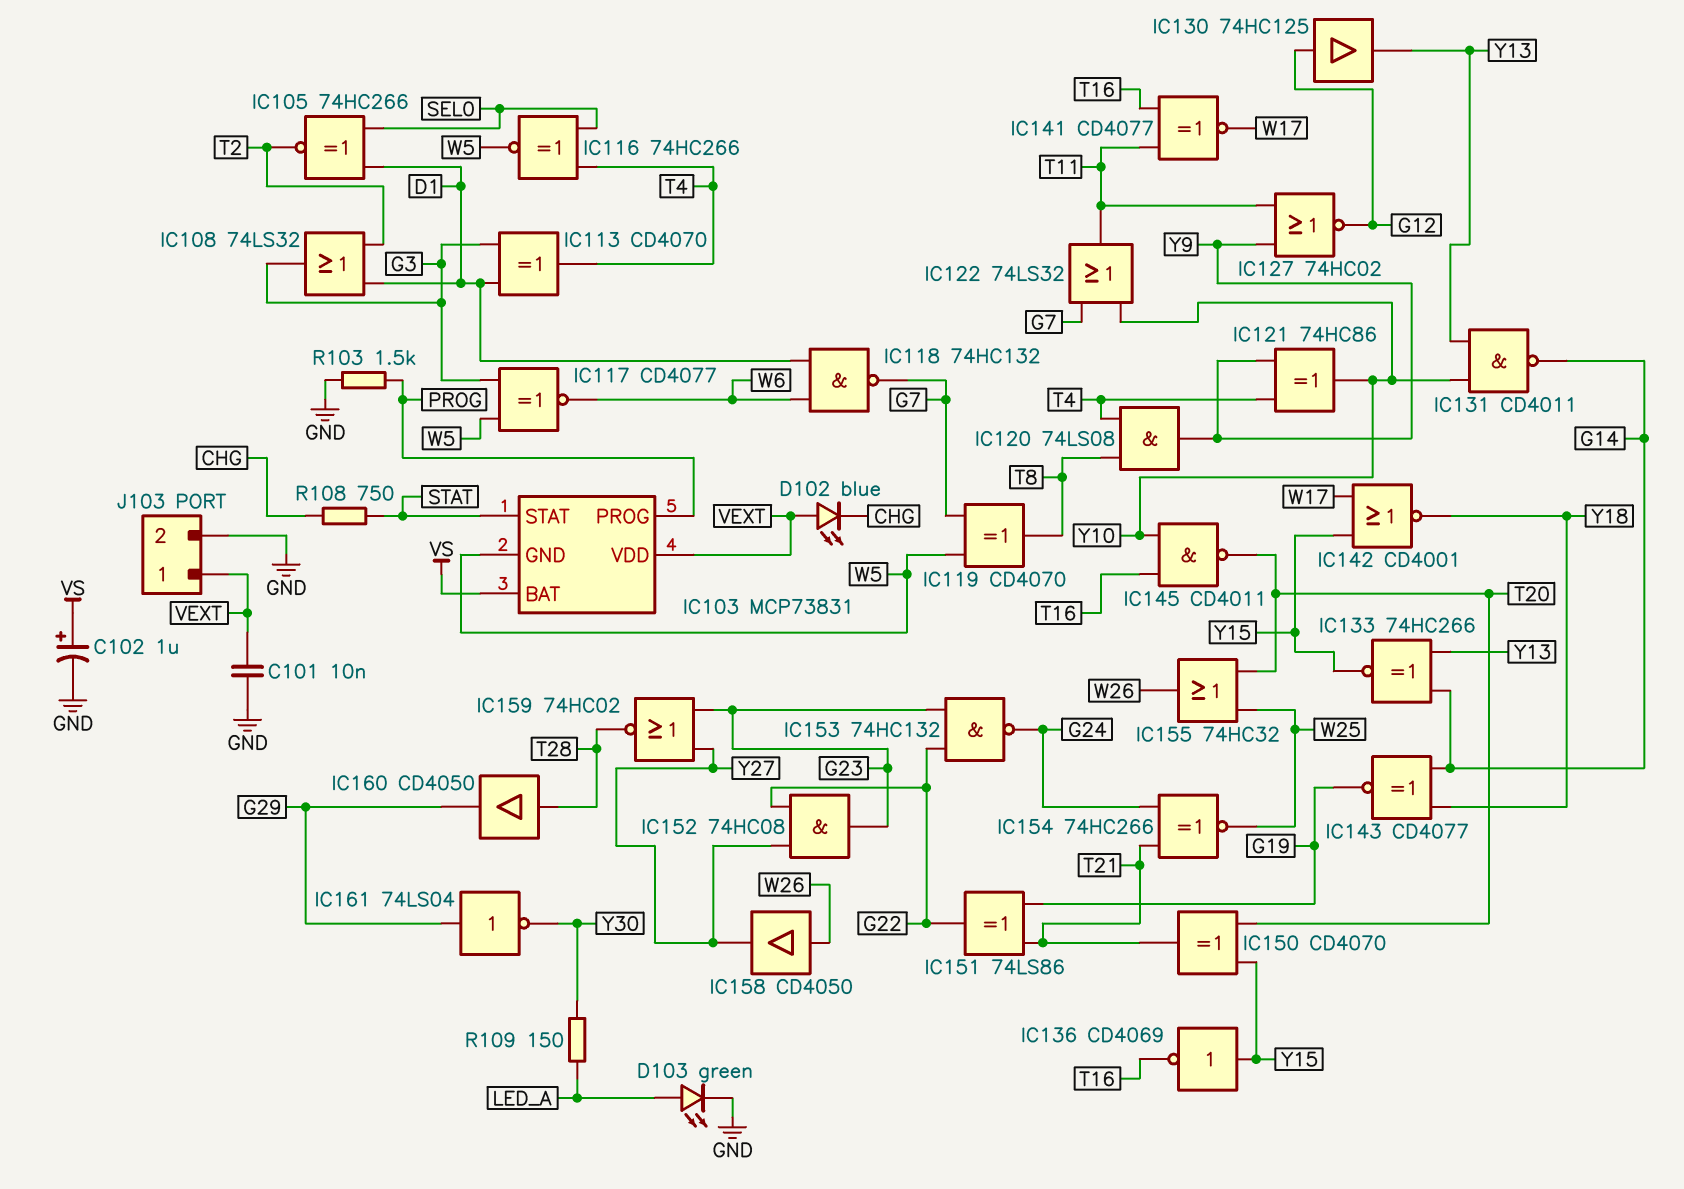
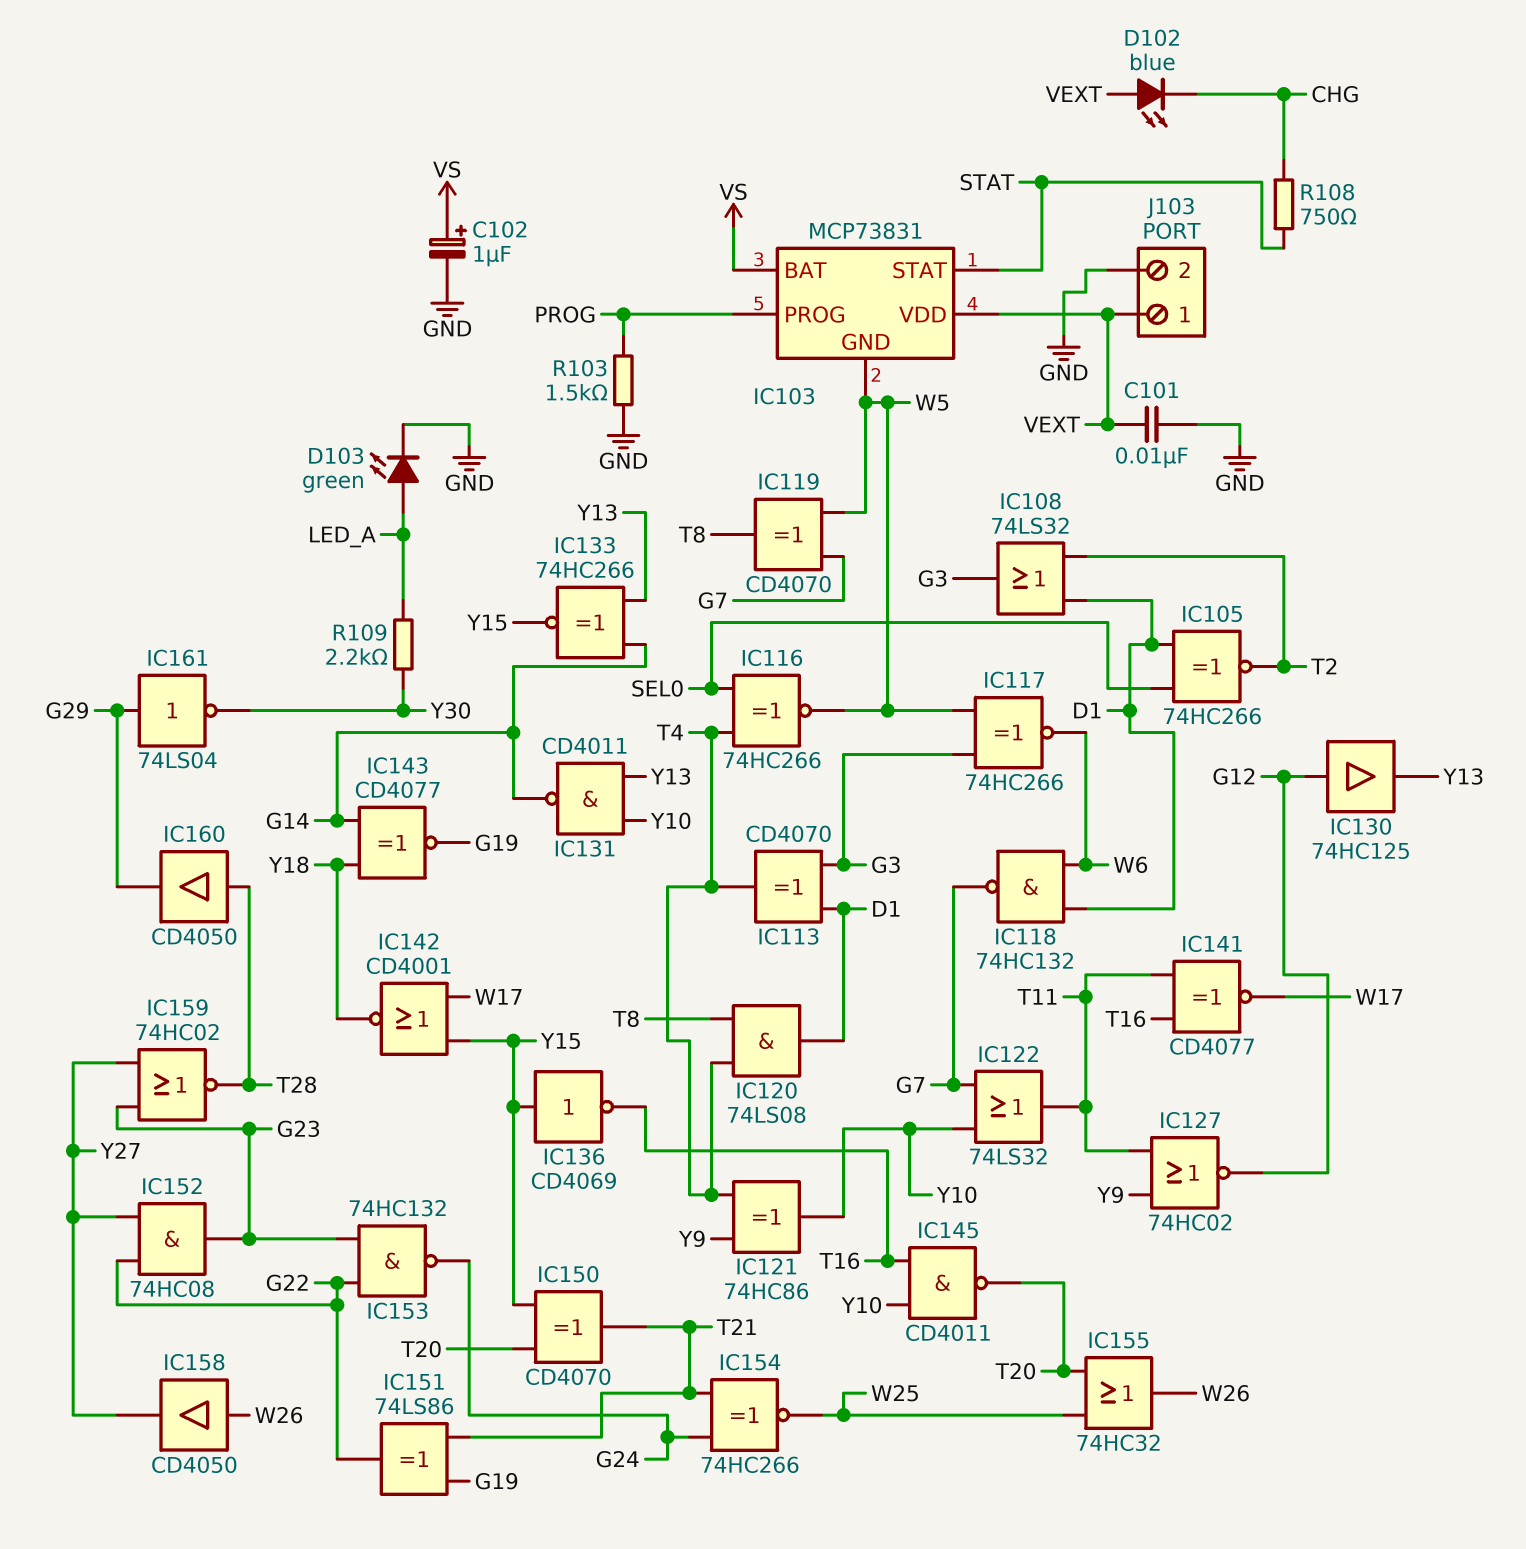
IC117: XNOR CD4077 (in G3, in W5, out W6) -> XNOR 74HC266 (in G3, in W5, out W6)
IC120: AND 74LS08 (in T4, in T8, out Y9) -> AND 74LS08 (in T4, in T8, out D1)
R109: 150 (LED_A, Y30) -> 2.2k (LED_A, Y30)

